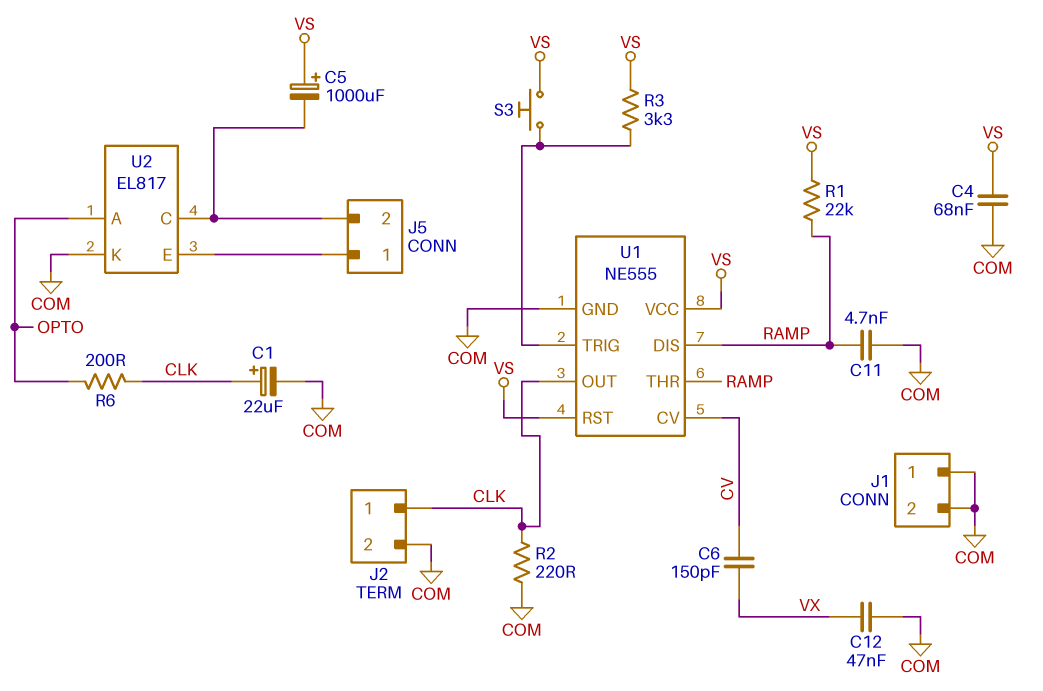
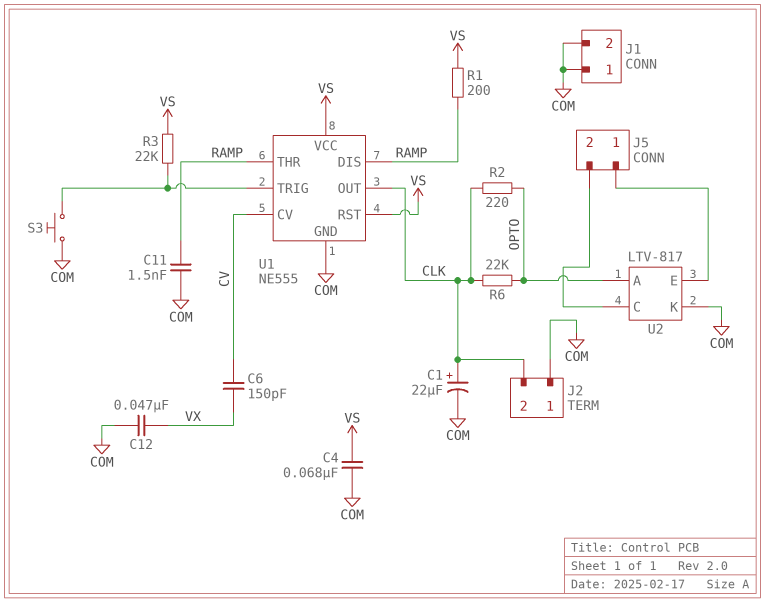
C5: 1000uF (plus VS, minus J5/2) -> none
C11: 4.7nF (COM, RAMP) -> 1.5nF (COM, RAMP)
J2 pin 1: CLK -> COM
J2 pin 2: COM -> CLK
R1: 22k (RAMP, VS) -> 200 (RAMP, VS)
R2: 220 (CLK, COM) -> 220 (CLK, OPTO)
R3: 3.3k (U1/TRIG, VS) -> 22k (U1/TRIG, VS)
R6: 200 (CLK, OPTO) -> 22k (CLK, OPTO)
S3: button (U1/TRIG, VS) -> button (COM, U1/TRIG)
U2: EL817 -> LTV-817

